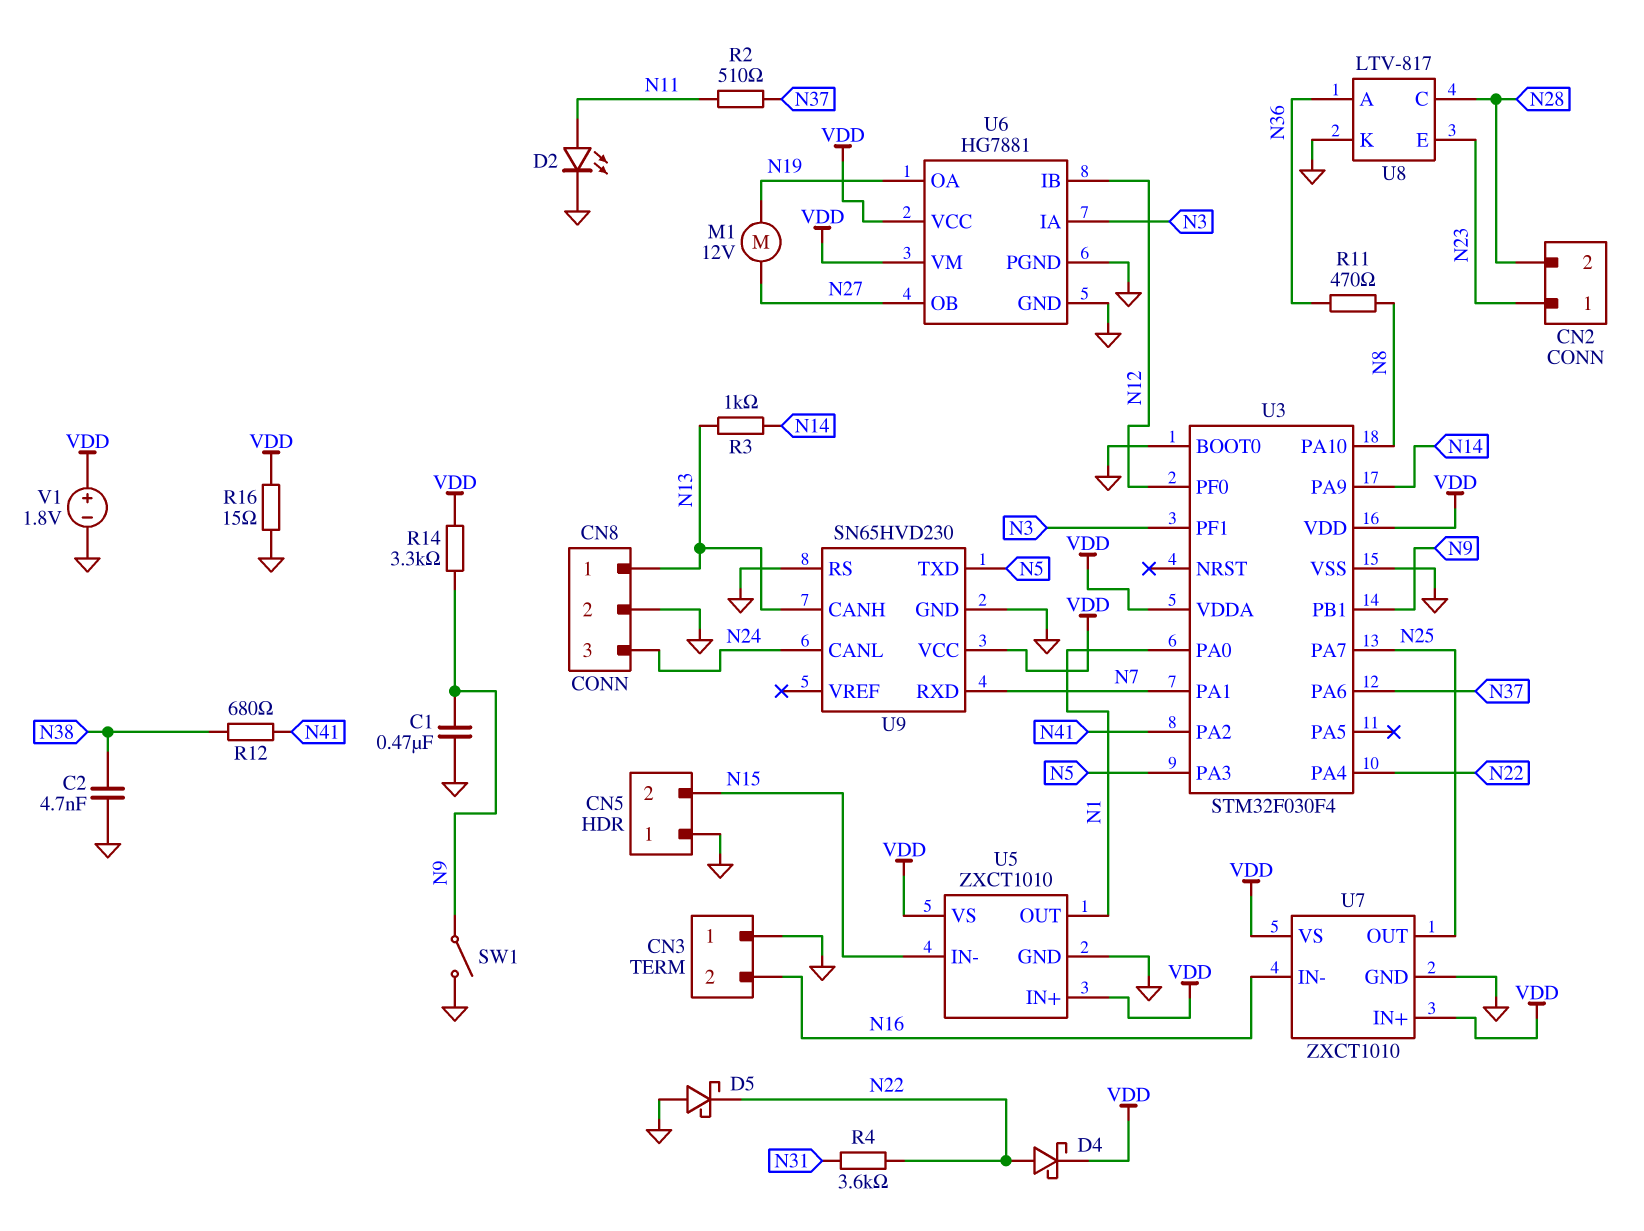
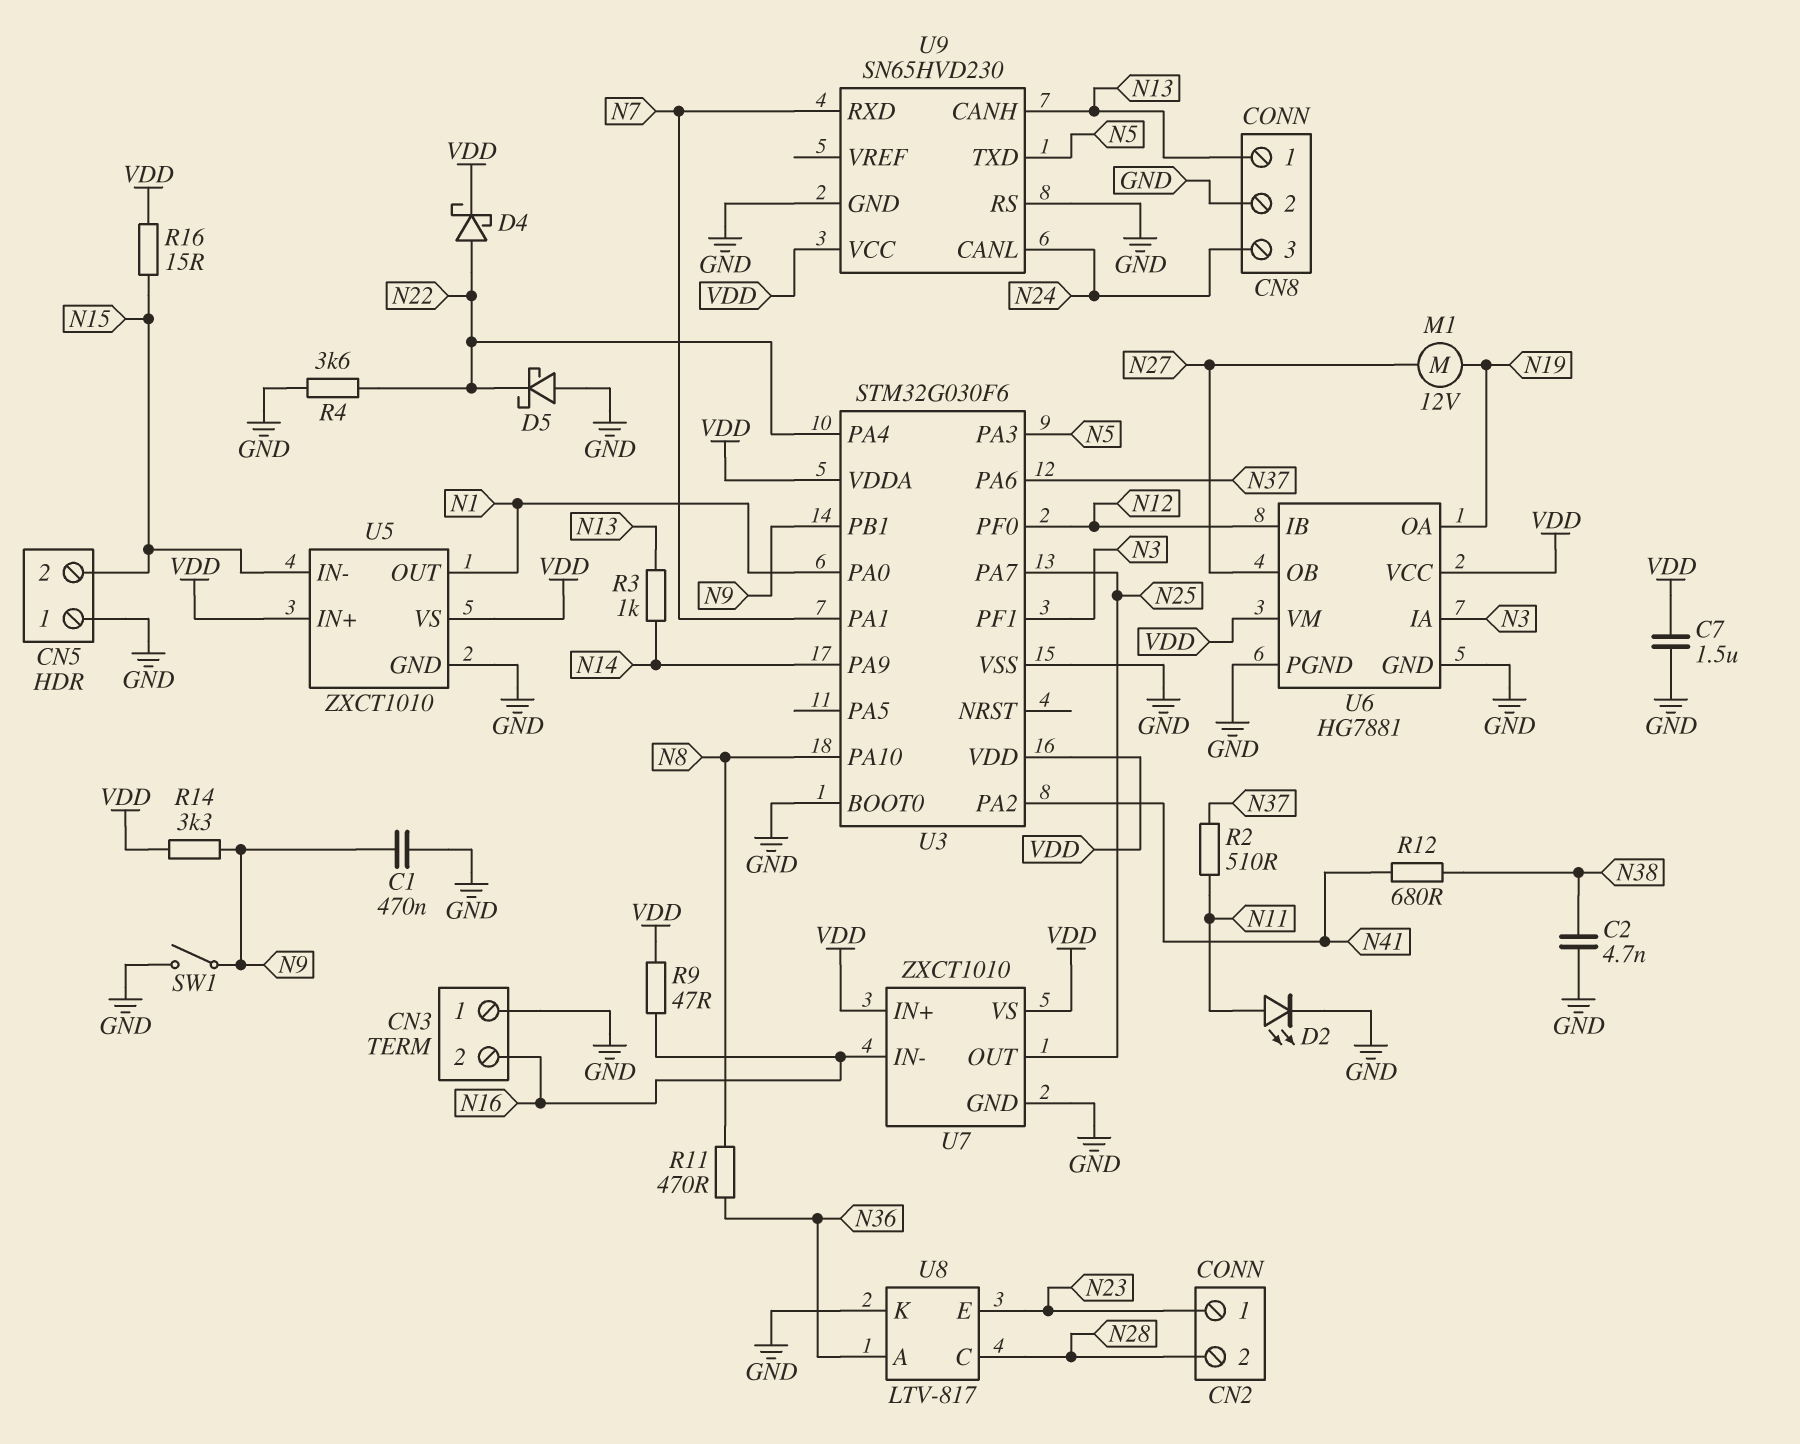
C7: none -> 1.5uF (GND, VDD)
R4: 3.6k (N22, N31) -> 3.6k (GND, N22)
R9: none -> 47 (N16, VDD)
R16: 15 (GND, VDD) -> 15 (N15, VDD)
U3: STM32F030F4 -> STM32G030F6
V1: 1.8V (plus VDD, minus GND) -> none

